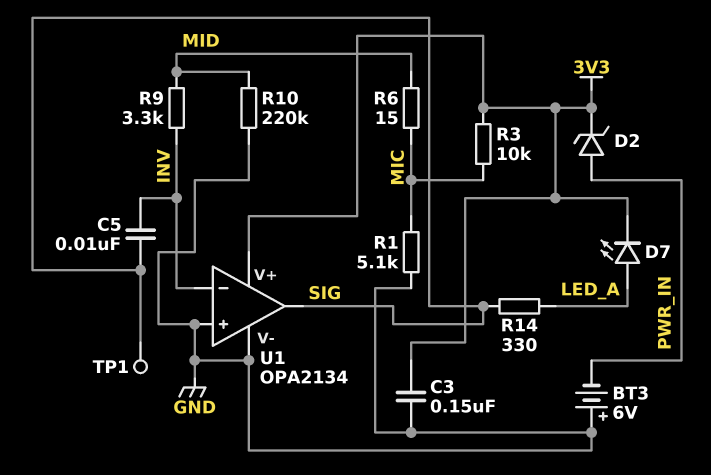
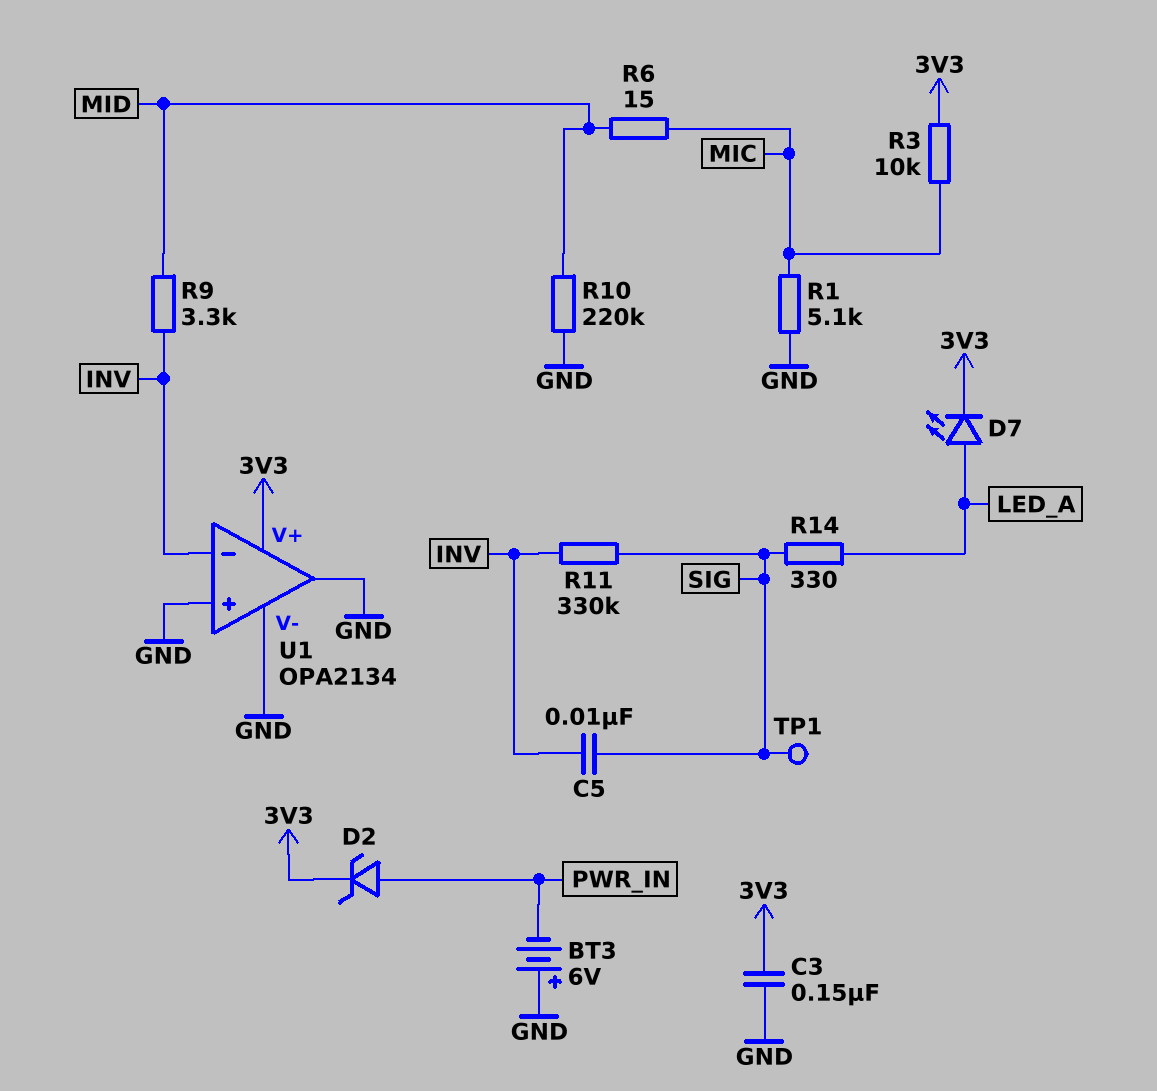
R11: none -> 330k (INV, SIG)
U1 pin out: SIG -> GND

